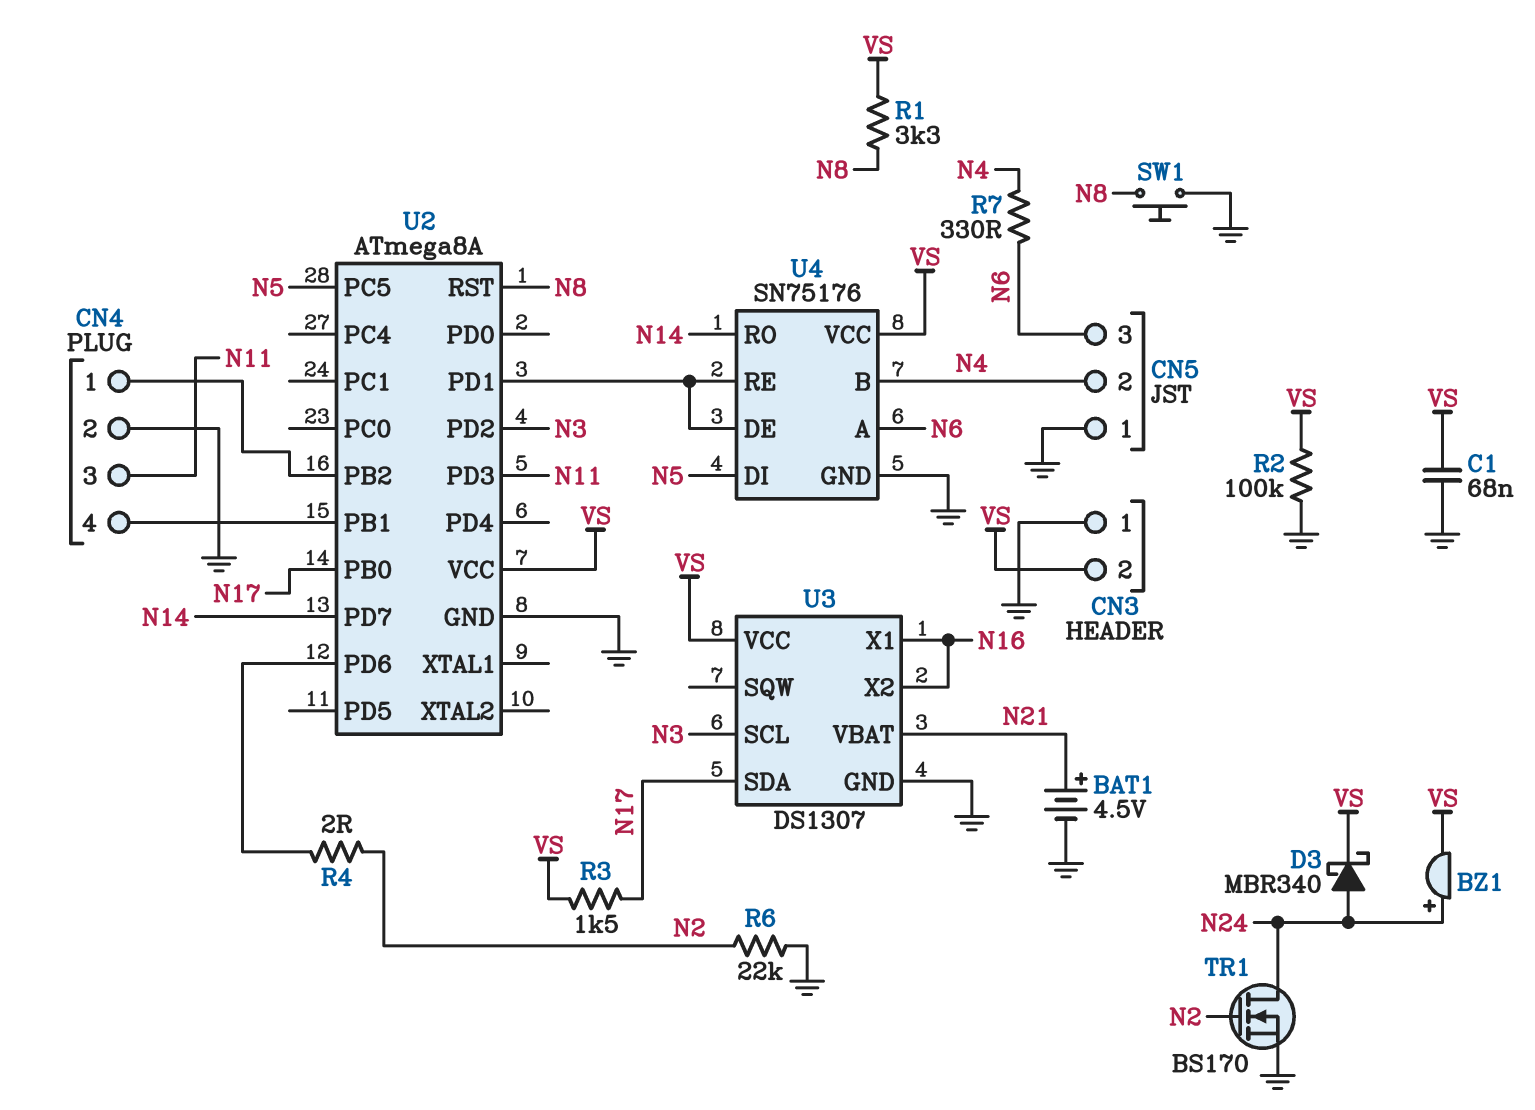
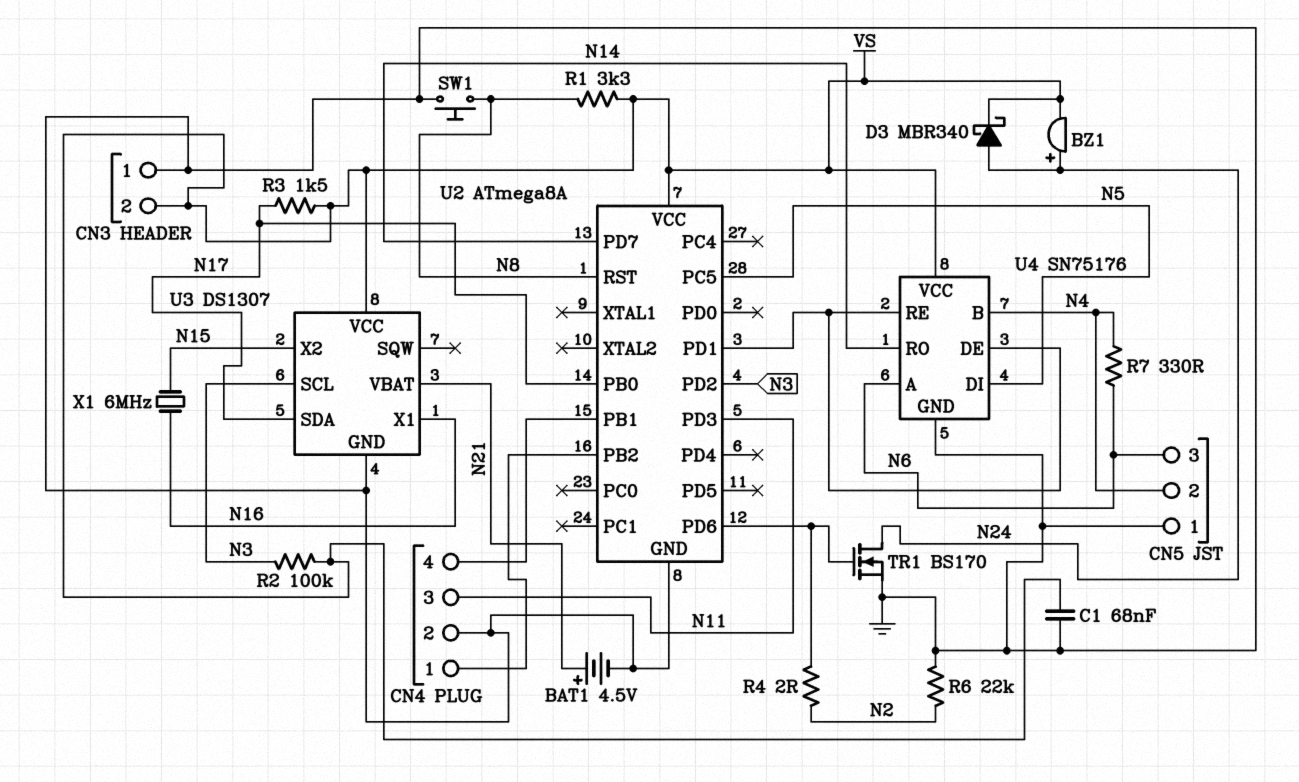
R2: 100k (GND, VS) -> 100k (N3, VS)
TR1: NMOS BS170 (G N2, D N24, S GND) -> NMOS BS170 (G U2/PD6, D N24, S GND)
U3 pin X2: N16 -> N15
X1: none -> 6MHz (N15, N16)

